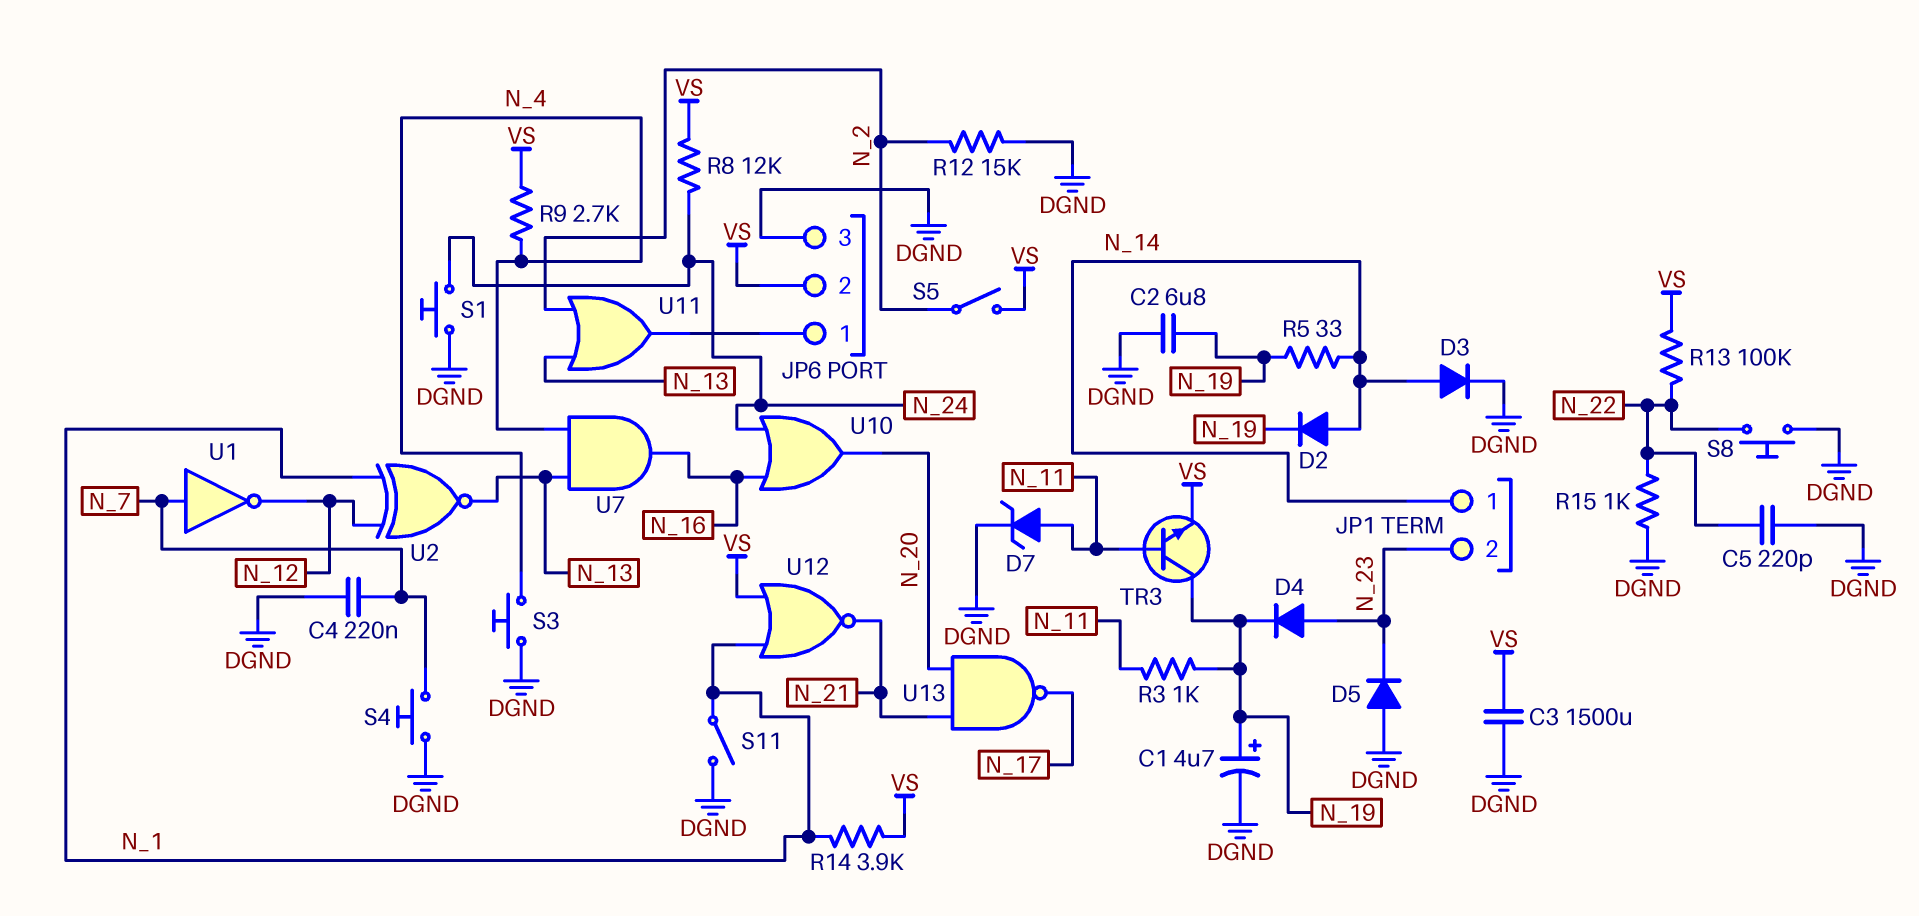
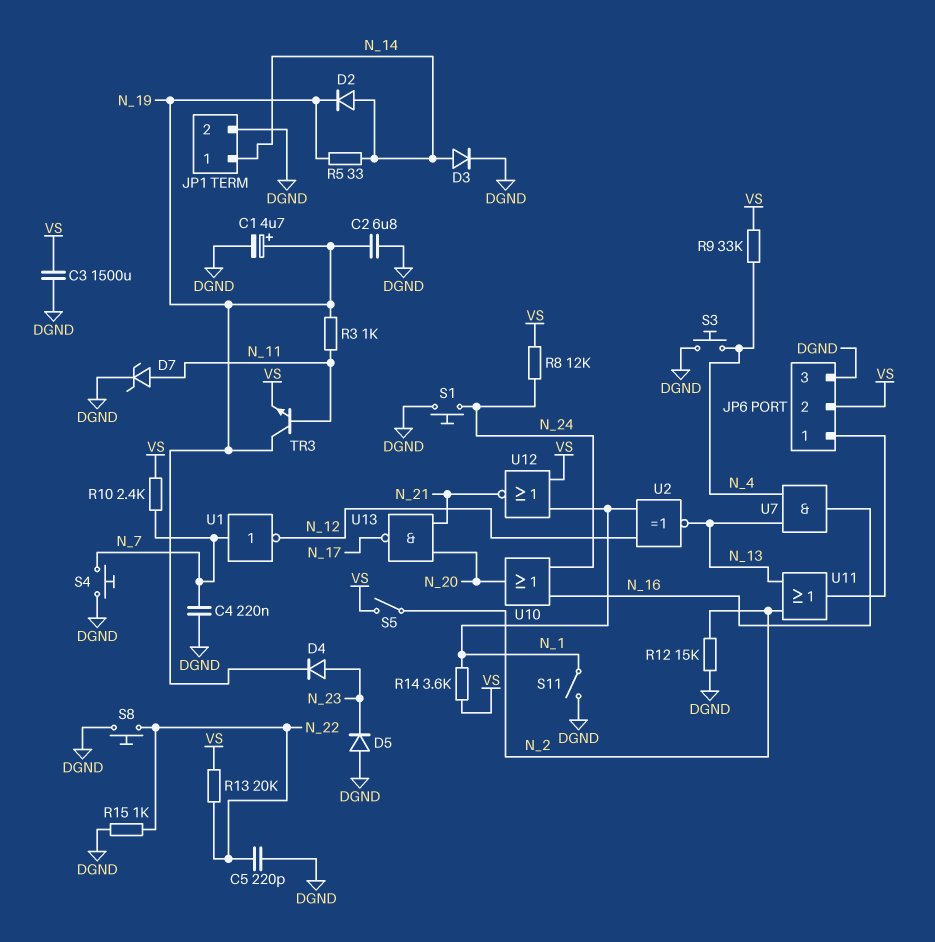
JP1 pin 2: N_23 -> DGND
R9: 2.7k (N_4, VS) -> 33k (N_4, VS)
R10: none -> 2.4k (N_7, VS)
R13: 100k (N_22, VS) -> 20k (N_22, VS)
R14: 3.9k (N_1, VS) -> 3.6k (N_1, VS)

